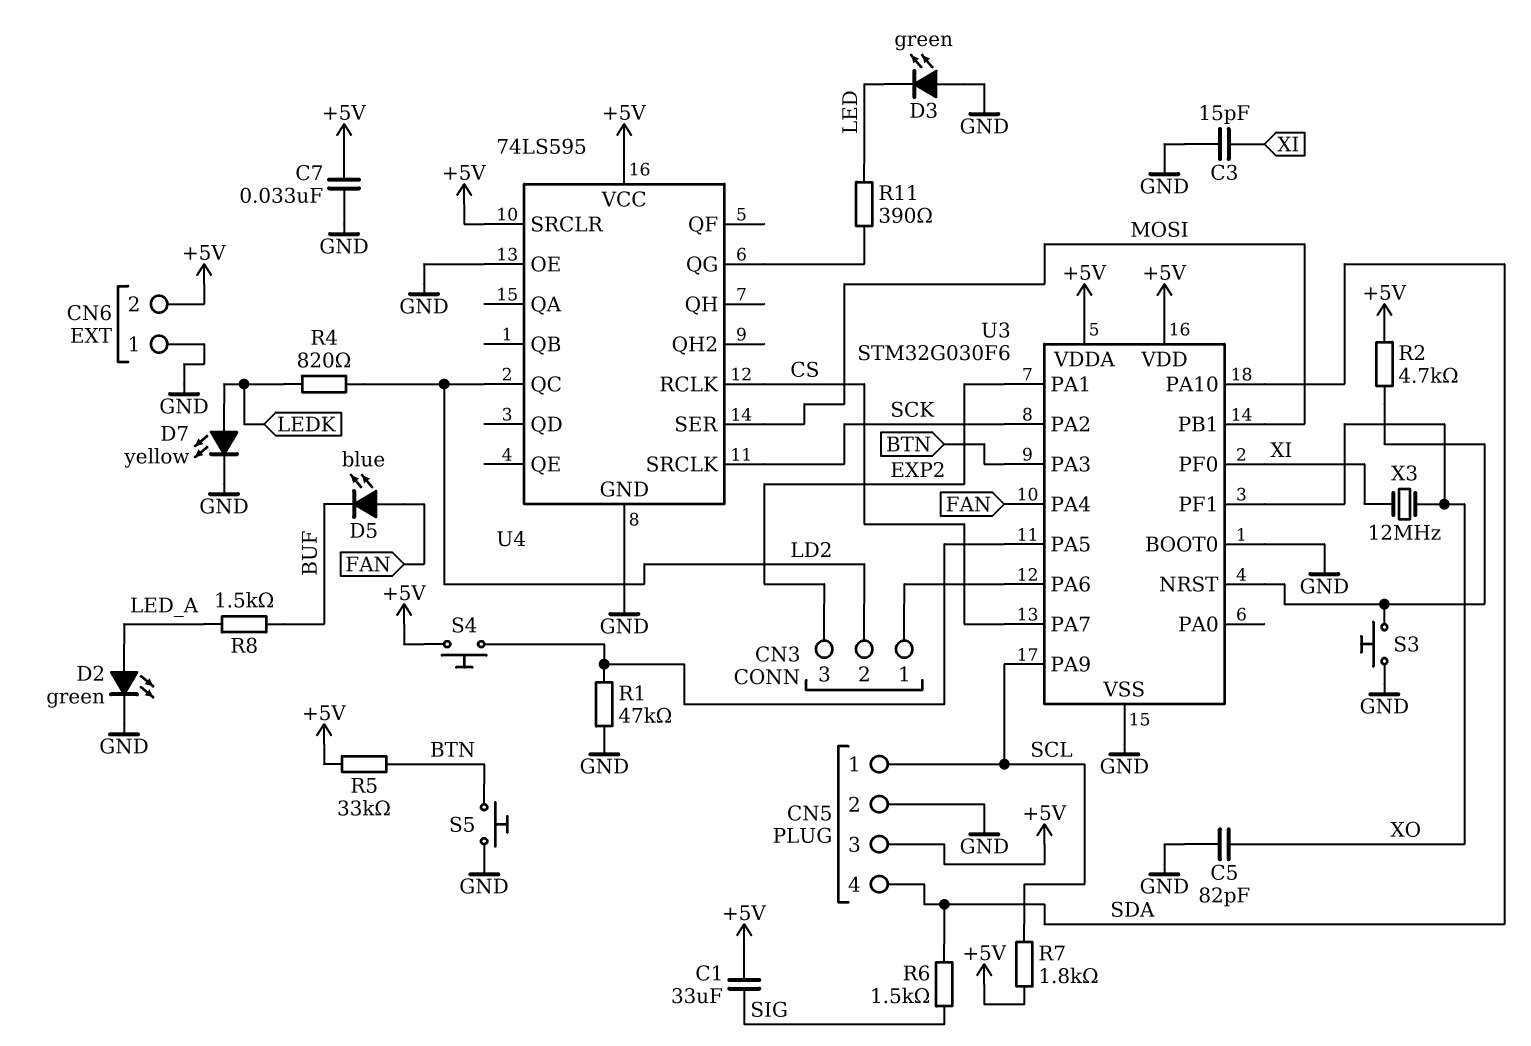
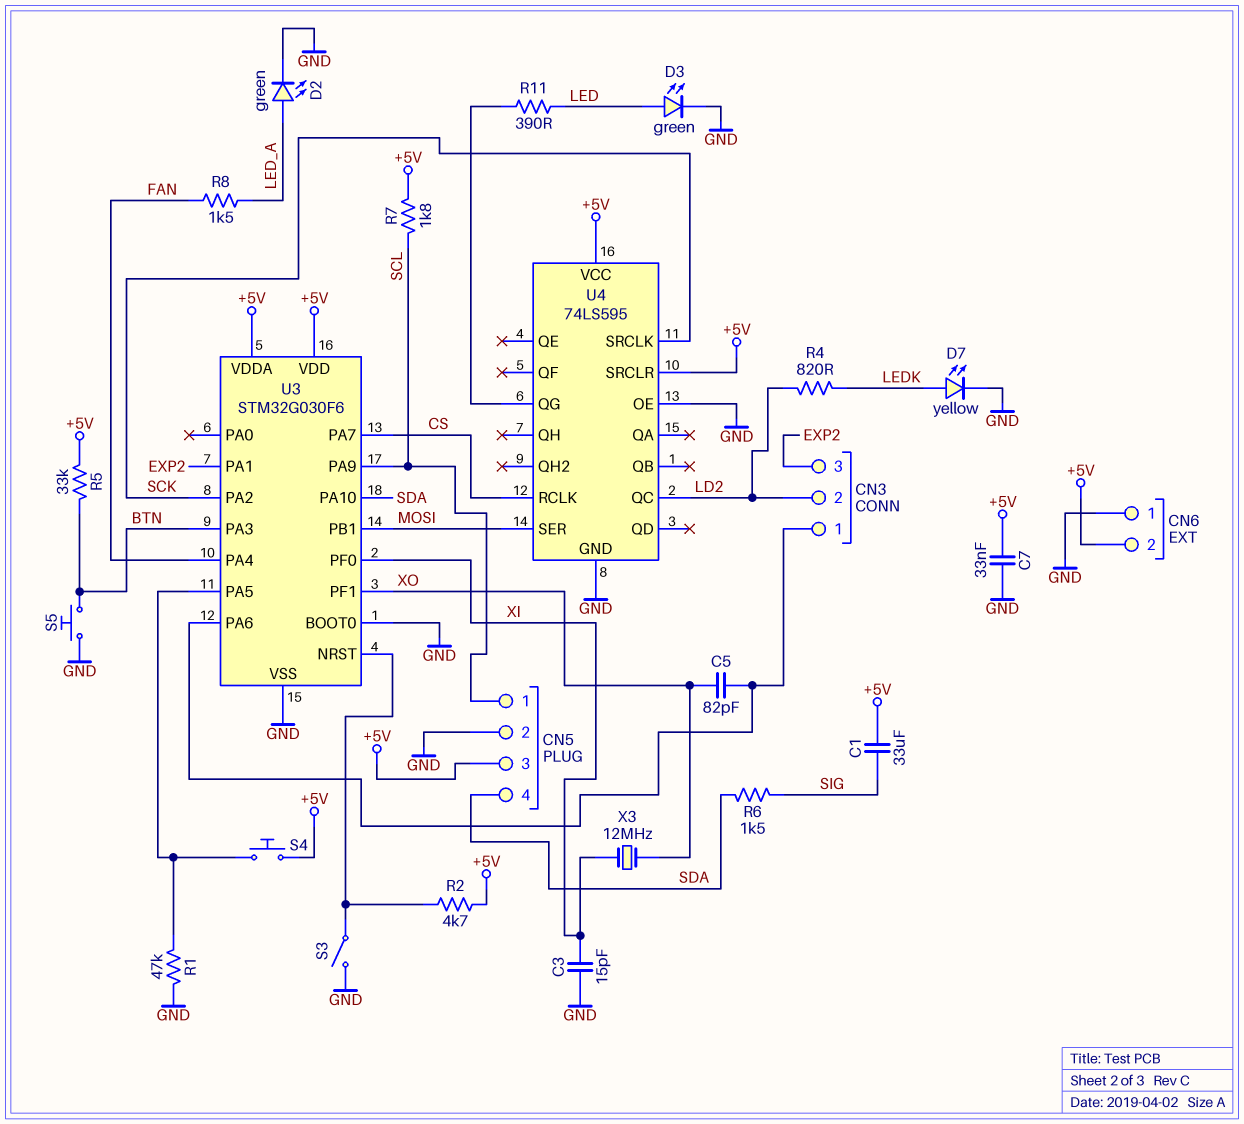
C5: 82pF (GND, XO) -> 82pF (CN3/1, XO)
D3: LED green (A GND, K LED) -> LED green (A LED, K GND)
D5: LED blue (A FAN, K BUF) -> none
R8: 1.5k (BUF, LED_A) -> 1.5k (FAN, LED_A)
S3: button (GND, U3/NRST) -> switch (GND, U3/NRST)

